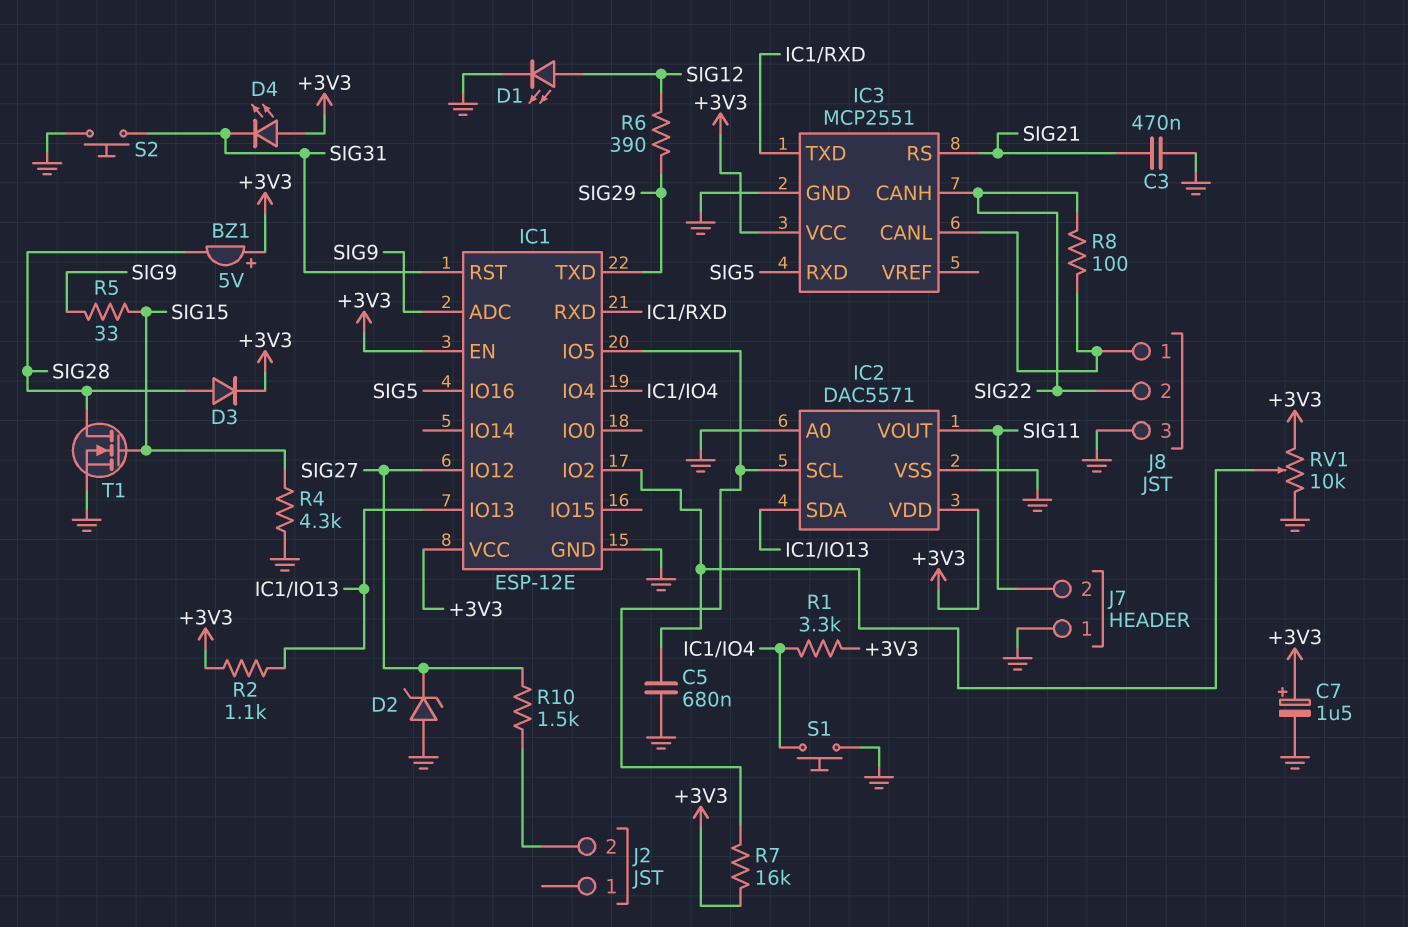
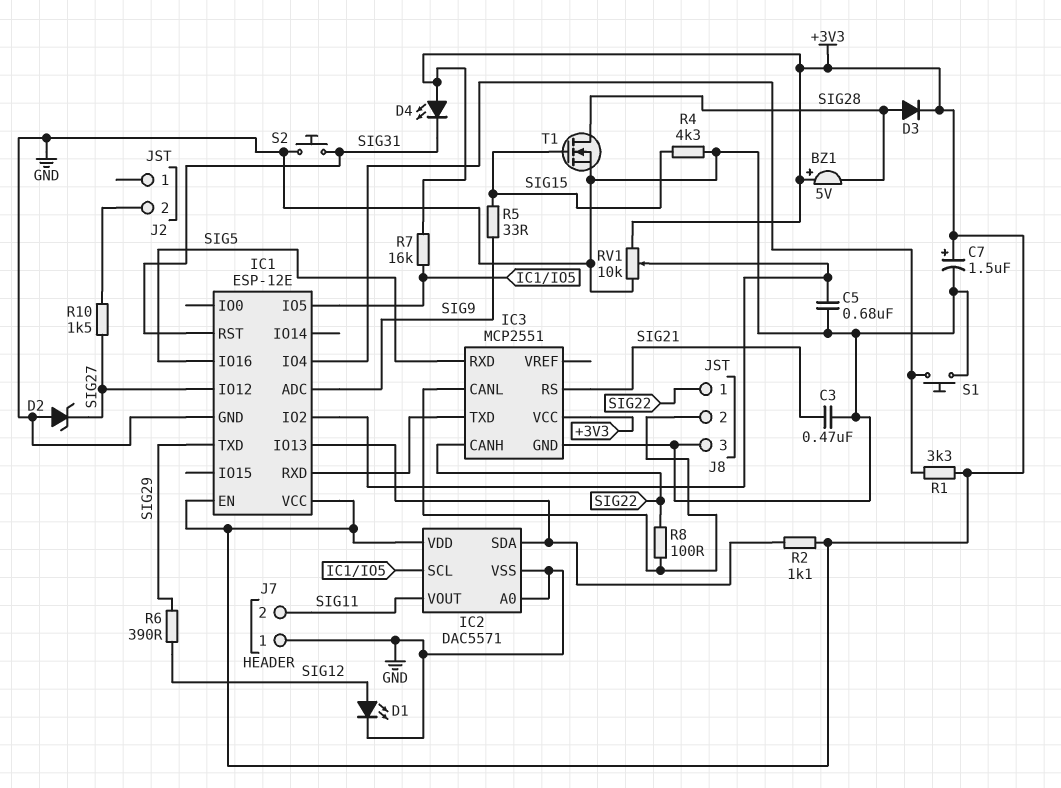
J8 pin 1: IC3/CANL -> SIG22
J8 pin 2: SIG22 -> IC3/CANL

